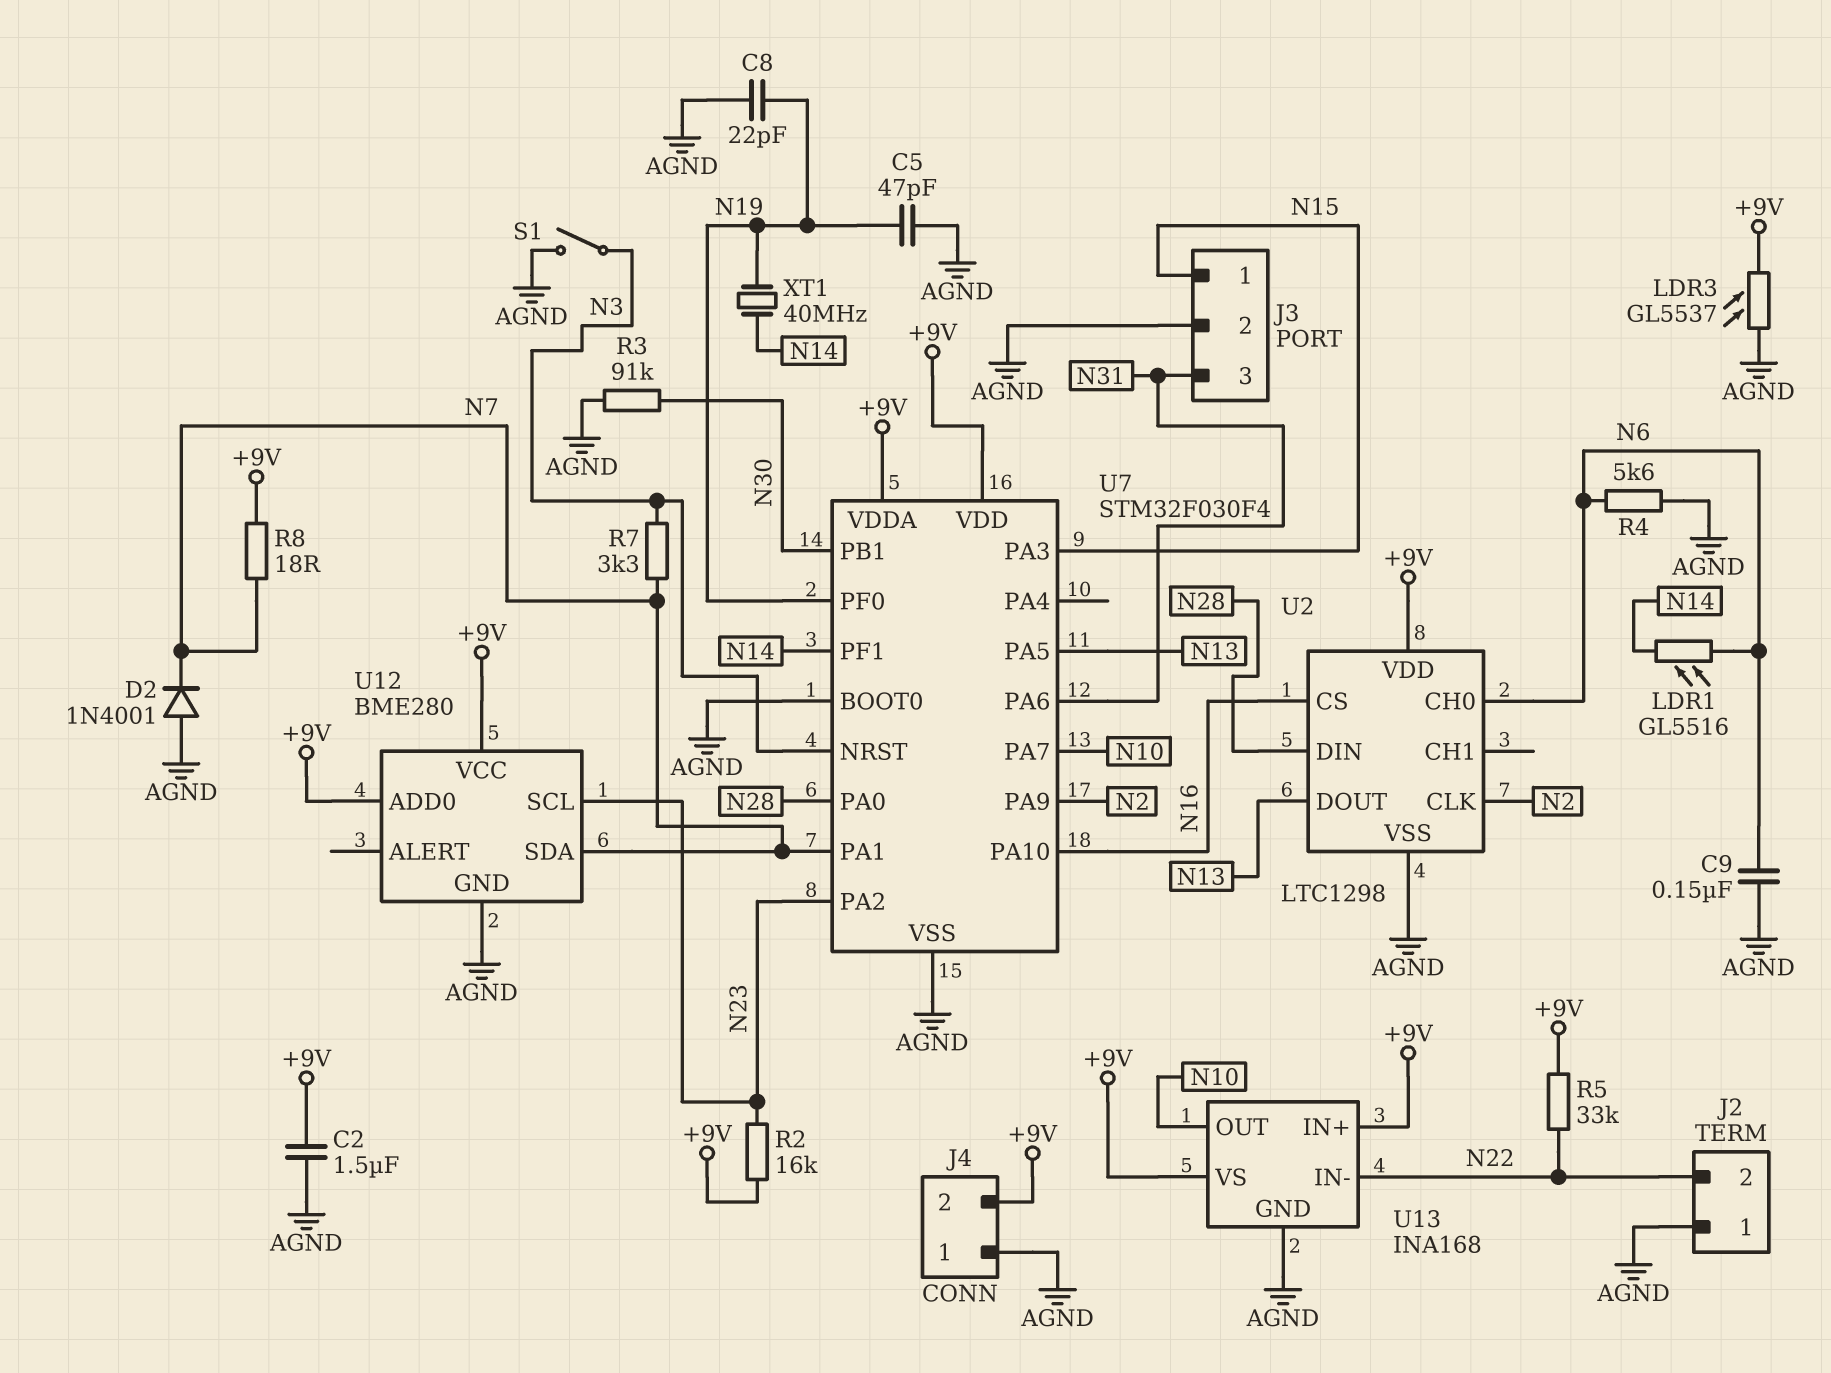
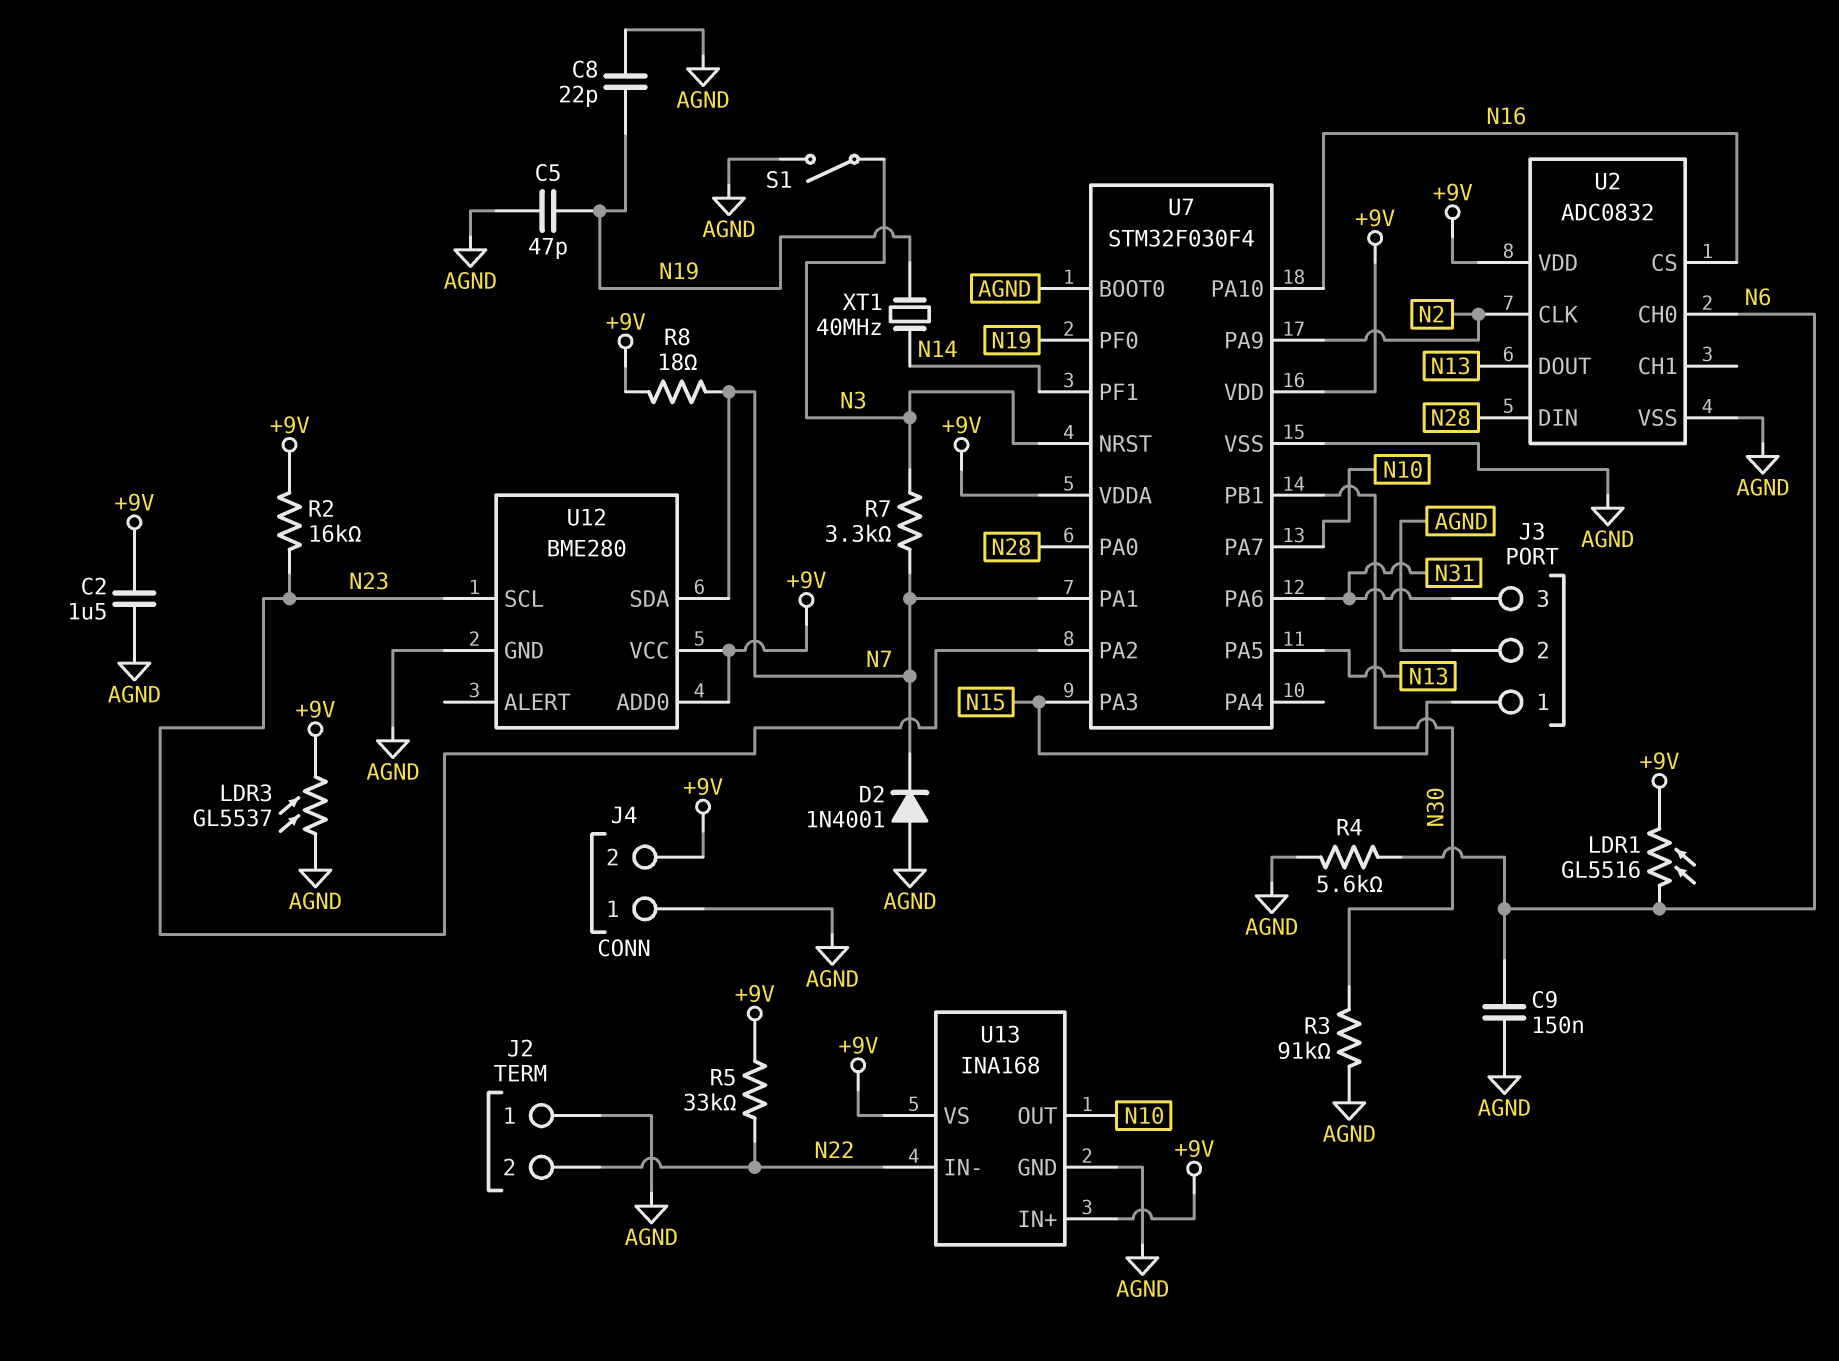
LDR1: GL5516 (N6, N14) -> GL5516 (+9V, N6)
U2: LTC1298 -> ADC0832

